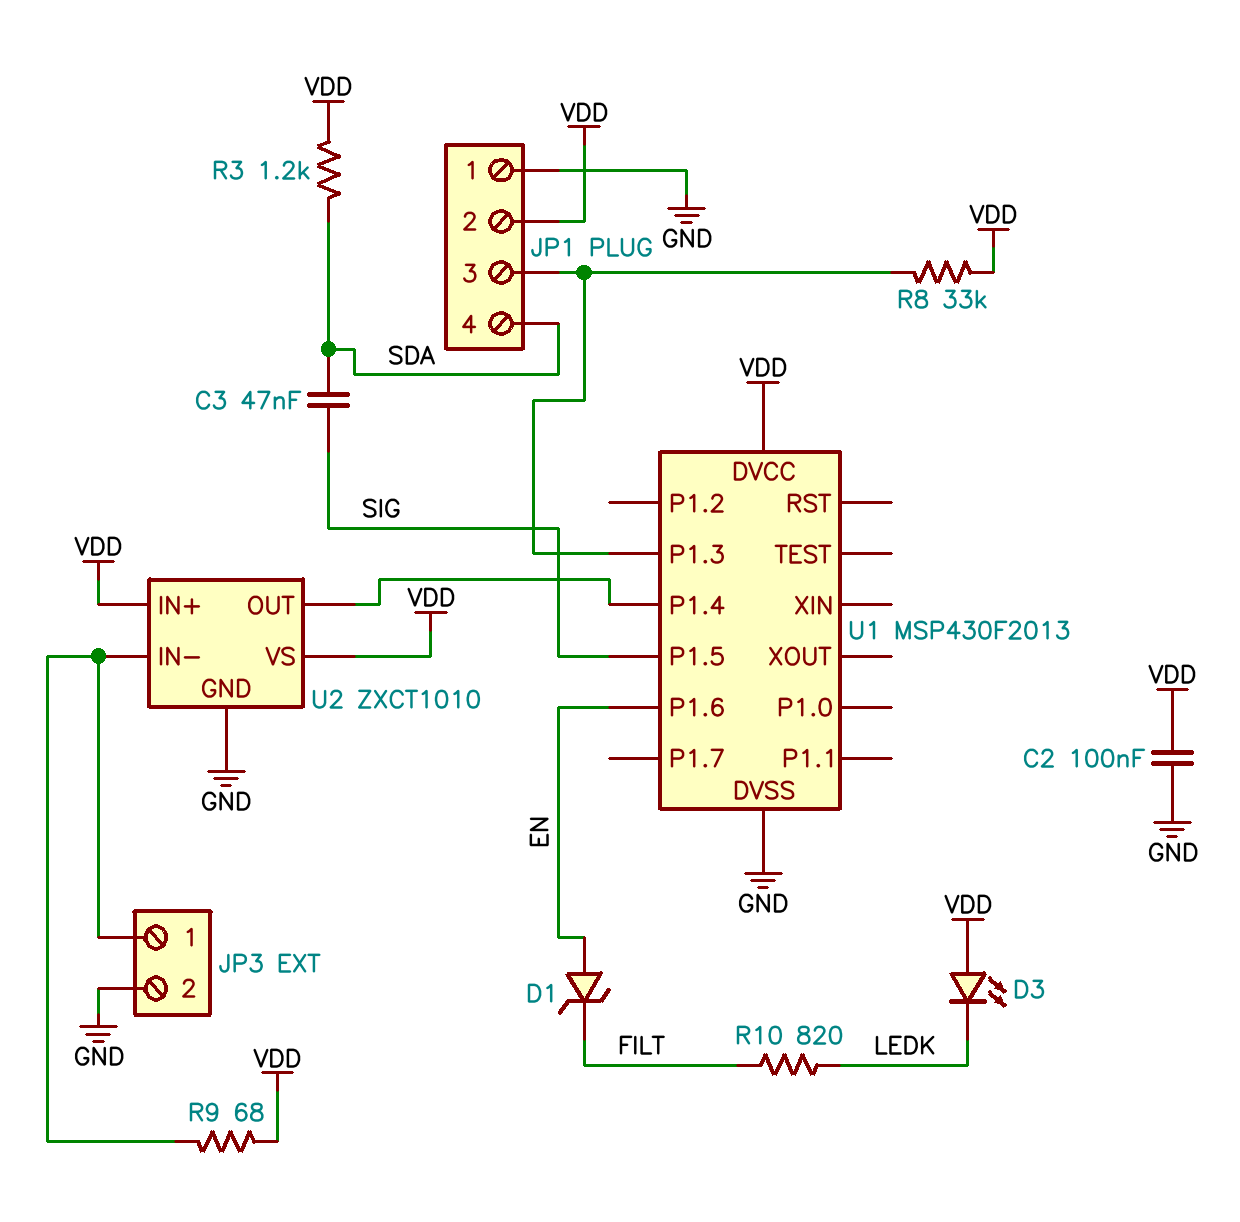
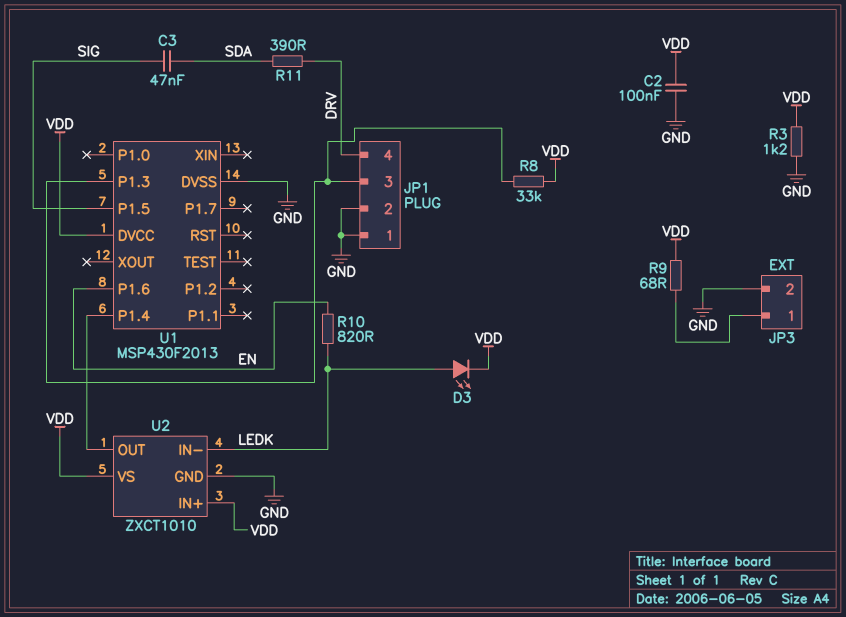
D1: zener (A EN, K FILT) -> none
D3: LED (A VDD, K LEDK) -> LED (A LEDK, K VDD)
JP1 pin 2: VDD -> GND
JP1 pin 4: SDA -> DRV
R3: 1.2k (SDA, VDD) -> 1.2k (GND, VDD)
R10: 820 (FILT, LEDK) -> 820 (EN, LEDK)
R11: none -> 390 (DRV, SDA)
U2 pin IN-: JP3/1 -> LEDK

